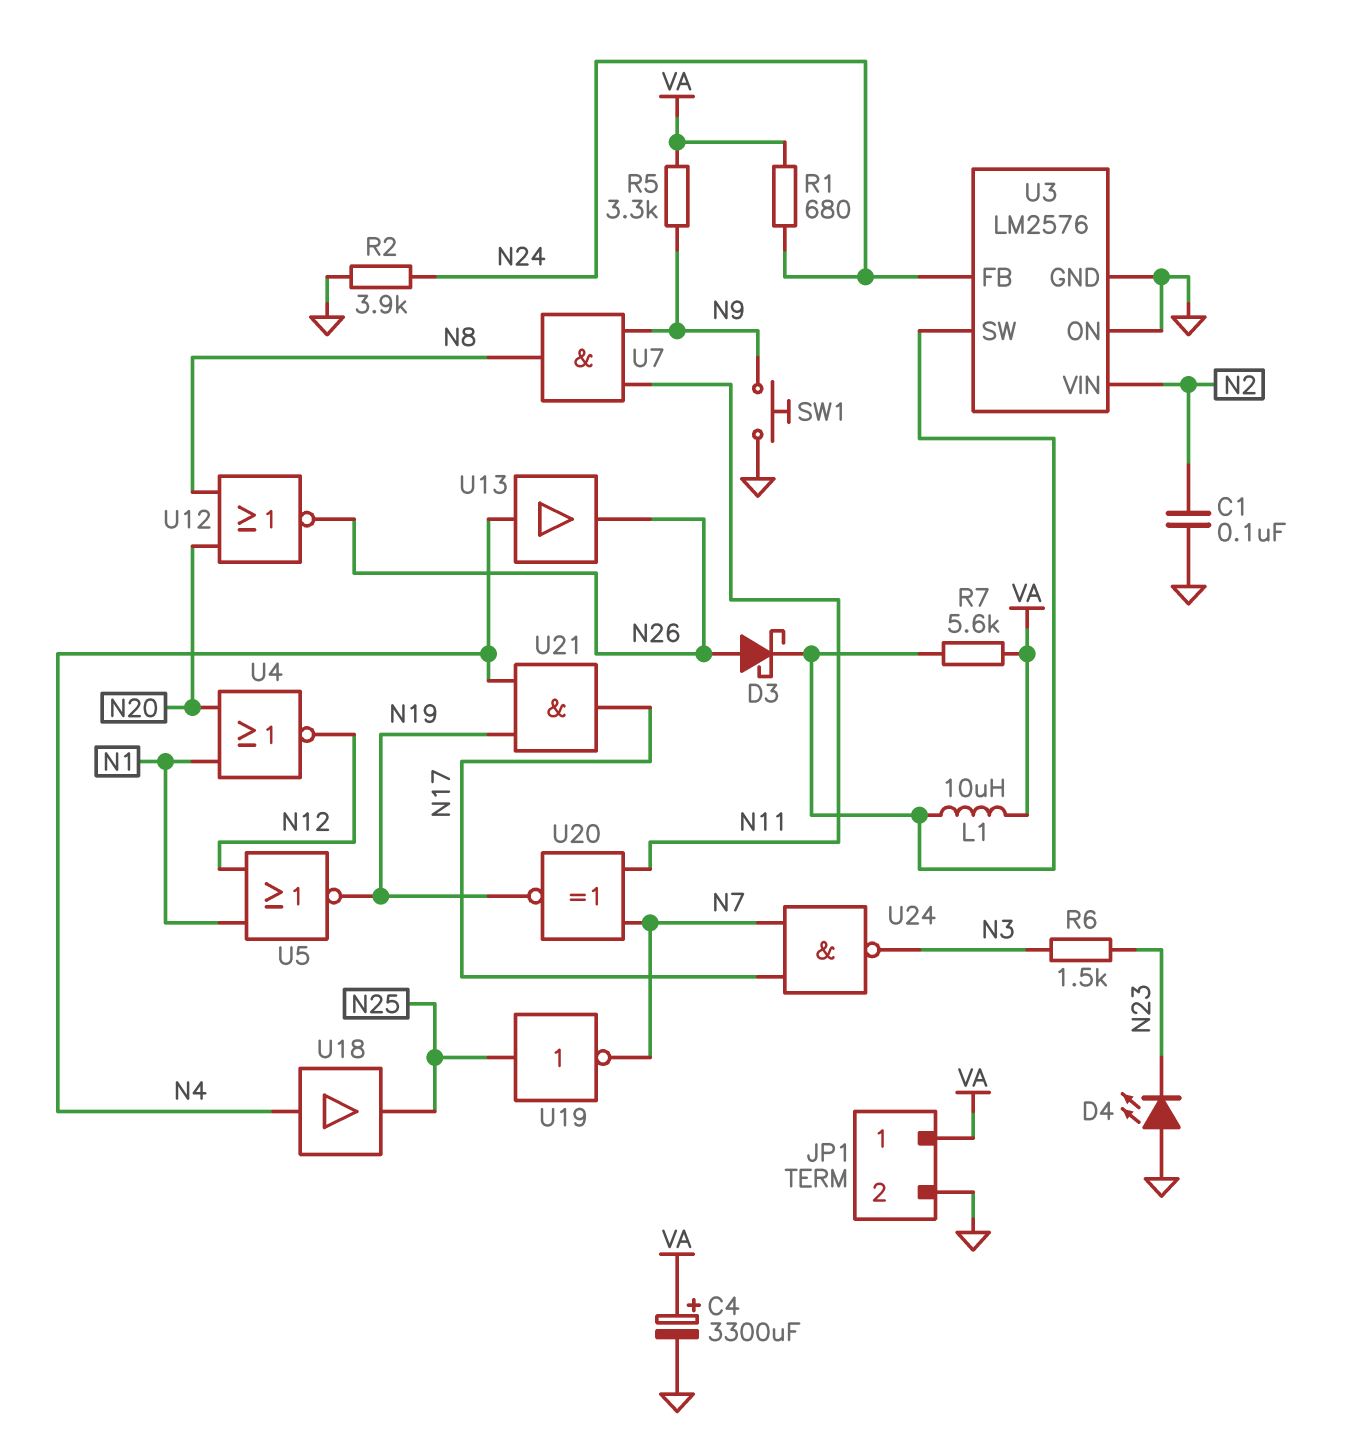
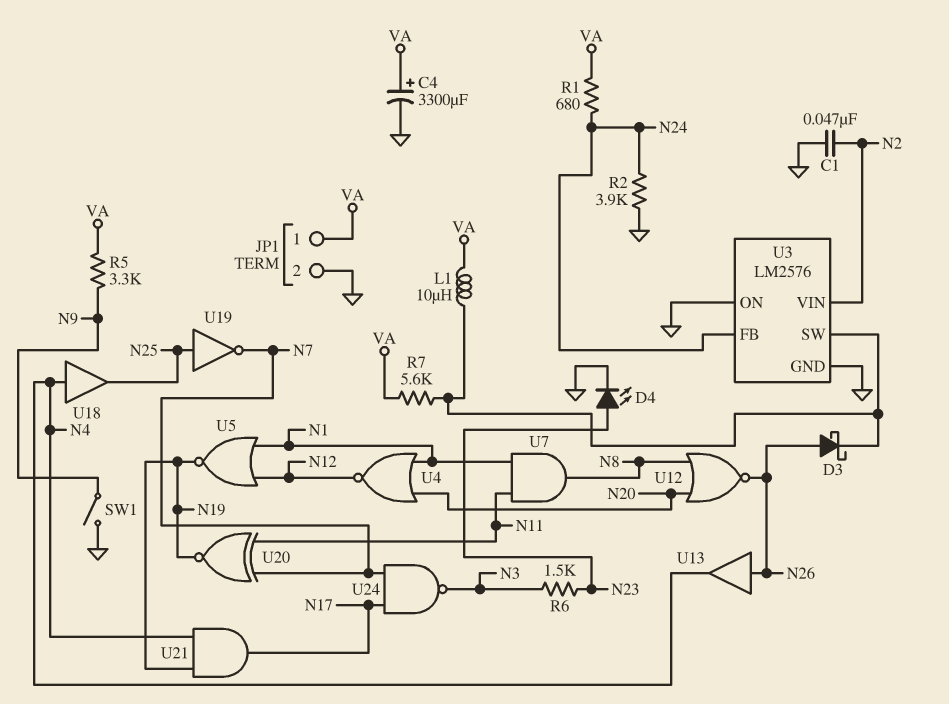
C1: 100nF (GND, N2) -> 47nF (GND, N2)
D4: LED (A GND, K N23) -> LED (A N23, K GND)
SW1: button (GND, N9) -> switch (GND, N9)
U7: AND (in N9, in N11, out N8) -> AND (in N1, in N11, out N8)
U13: buffer (in N4, out N26) -> buffer (in N26, out N4)

